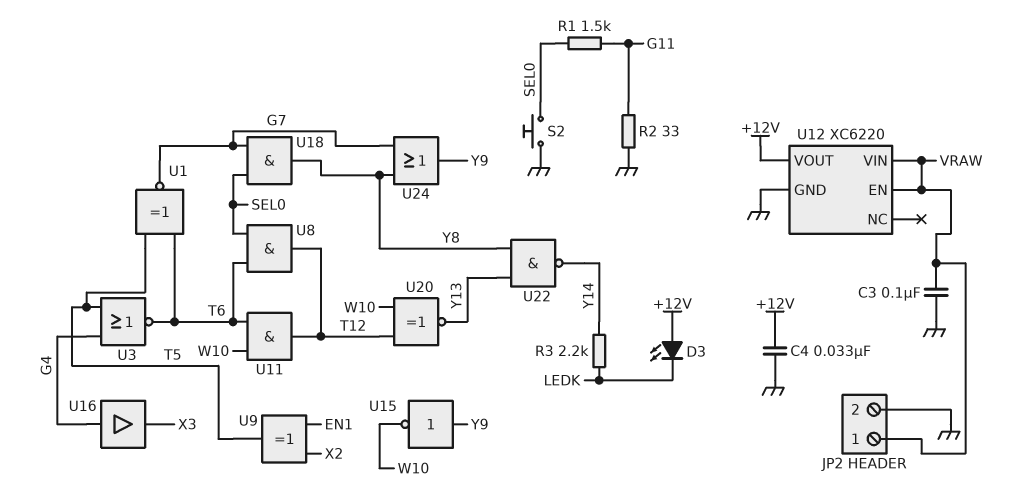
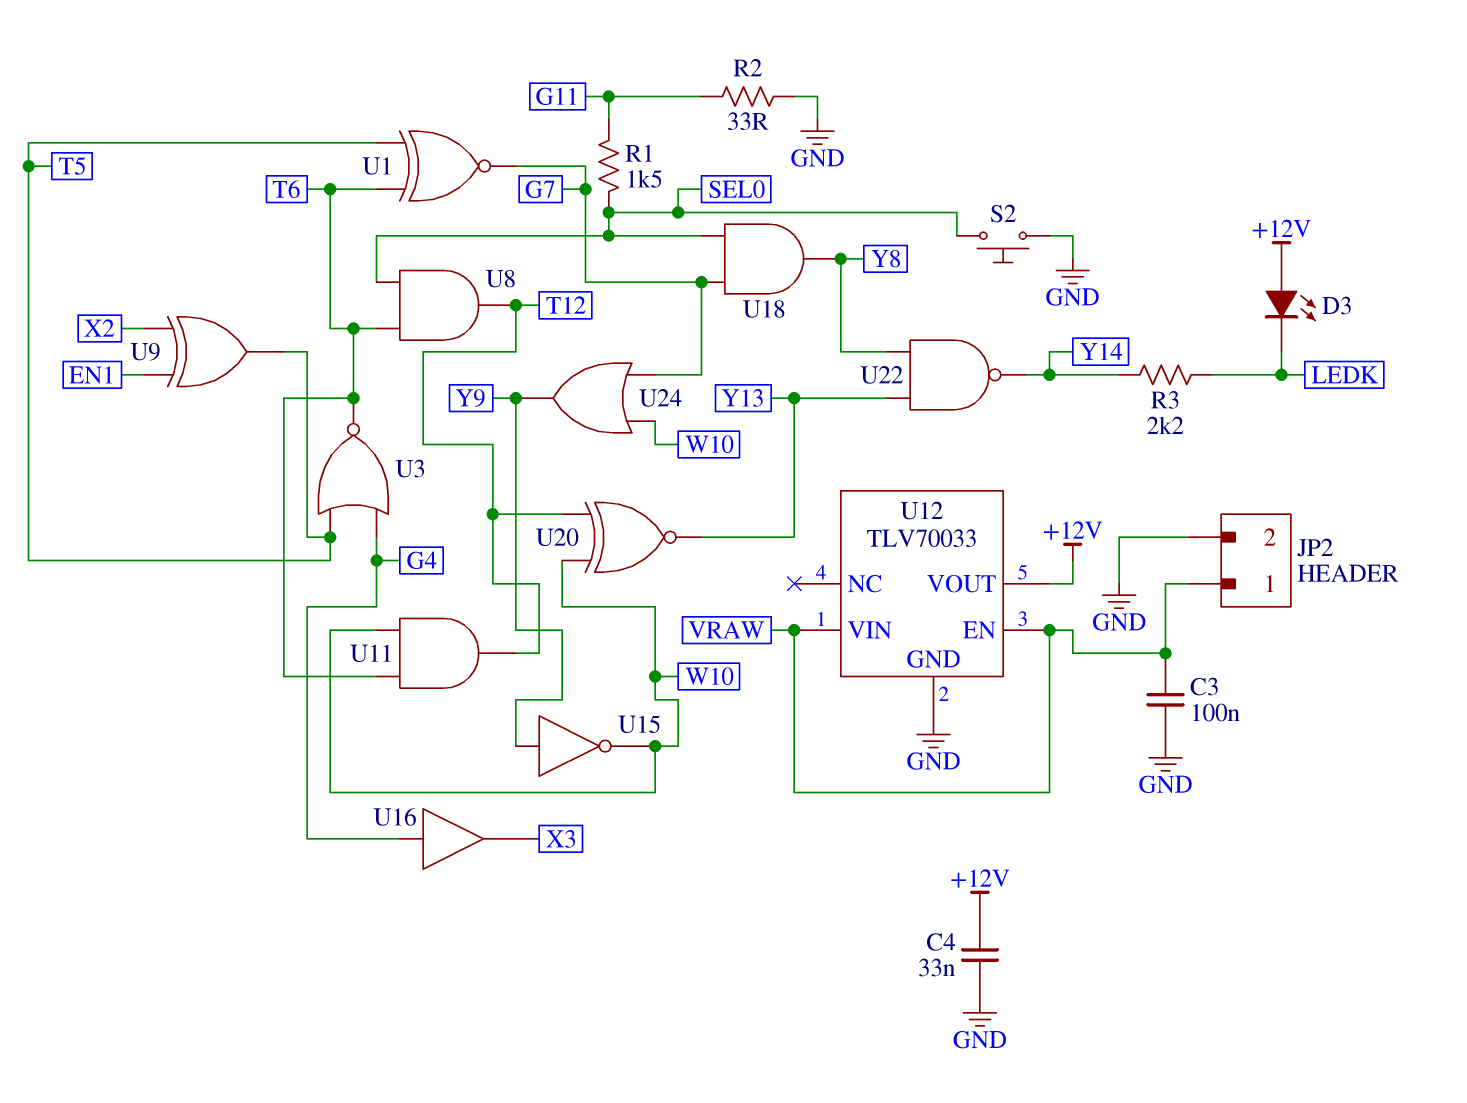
U12: XC6220 -> TLV70033
U24: OR (in G7, in Y8, out Y9) -> OR (in G7, in W10, out Y9)

